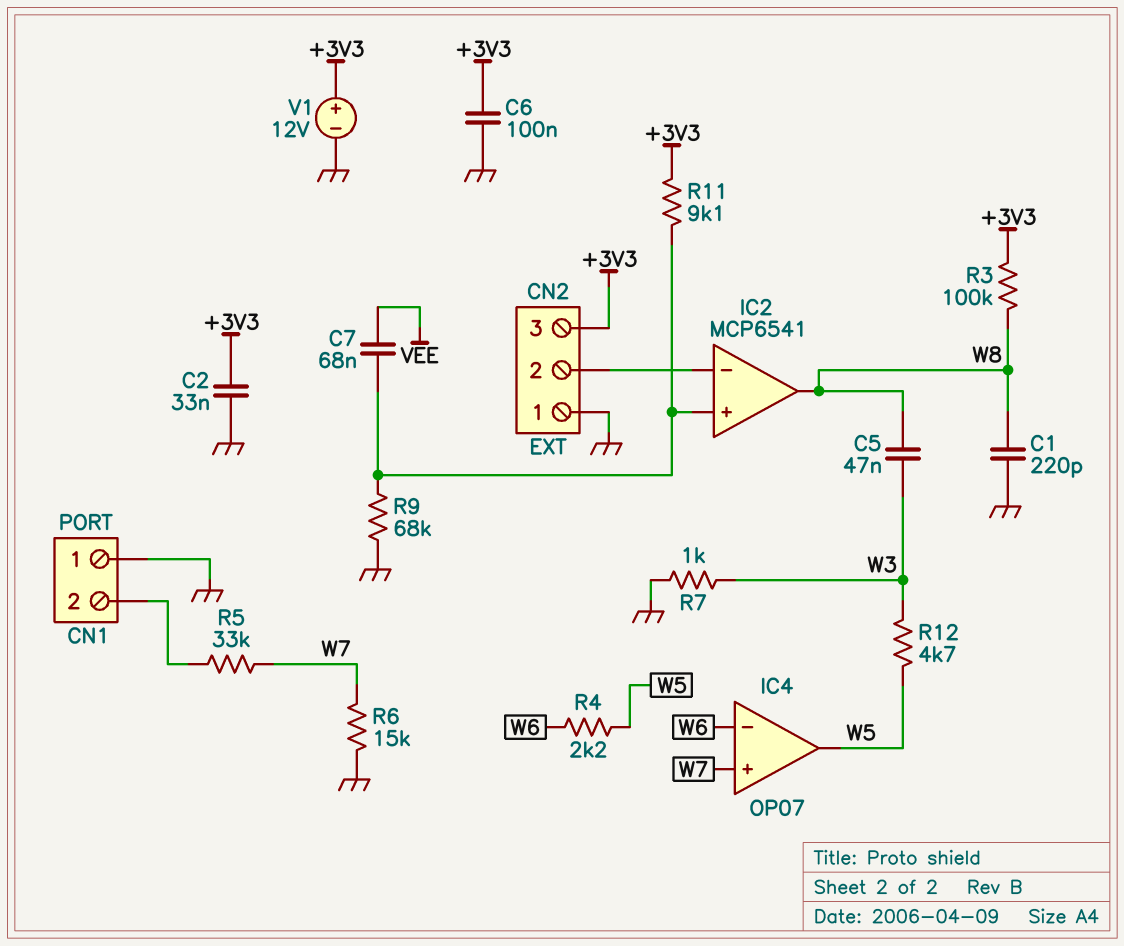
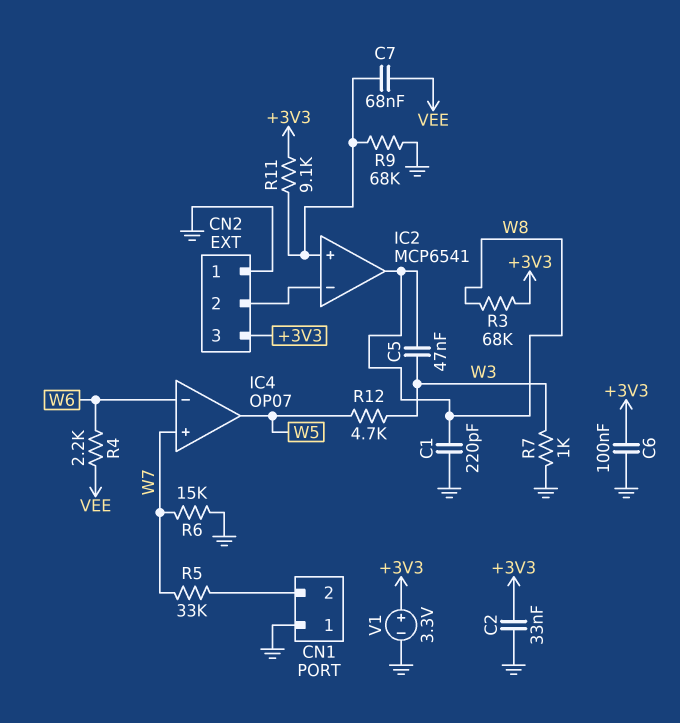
R3: 100k (+3V3, W8) -> 68k (+3V3, W8)
R4: 2.2k (W5, W6) -> 2.2k (VEE, W6)
V1: 12V (plus +3V3, minus GND) -> 3.3V (plus +3V3, minus GND)

